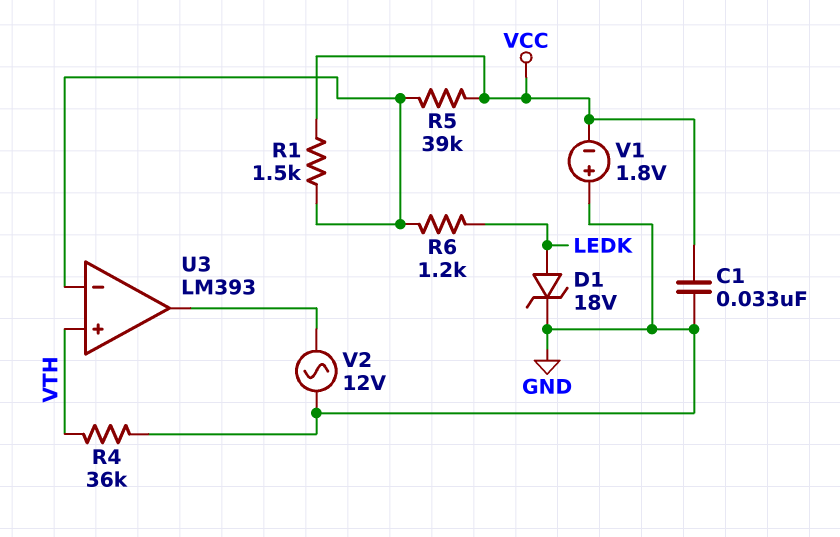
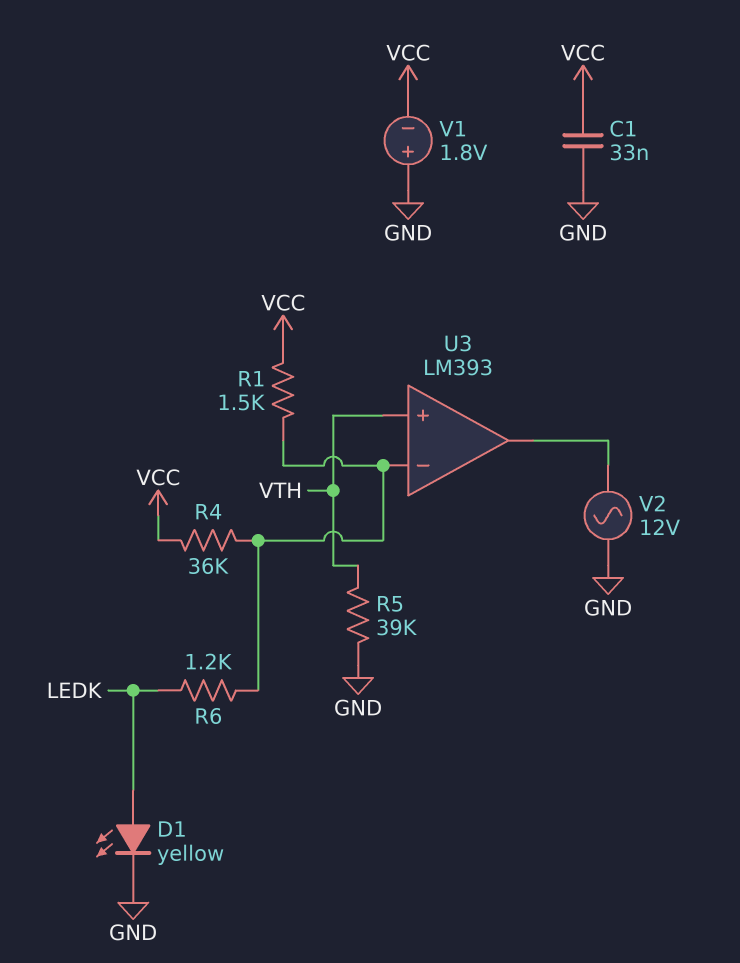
D1: zener 18V (A LEDK, K GND) -> LED yellow (A LEDK, K GND)
R4: 36k (GND, VTH) -> 36k (U3/in-, VCC)
R5: 39k (U3/in-, VCC) -> 39k (GND, VTH)

